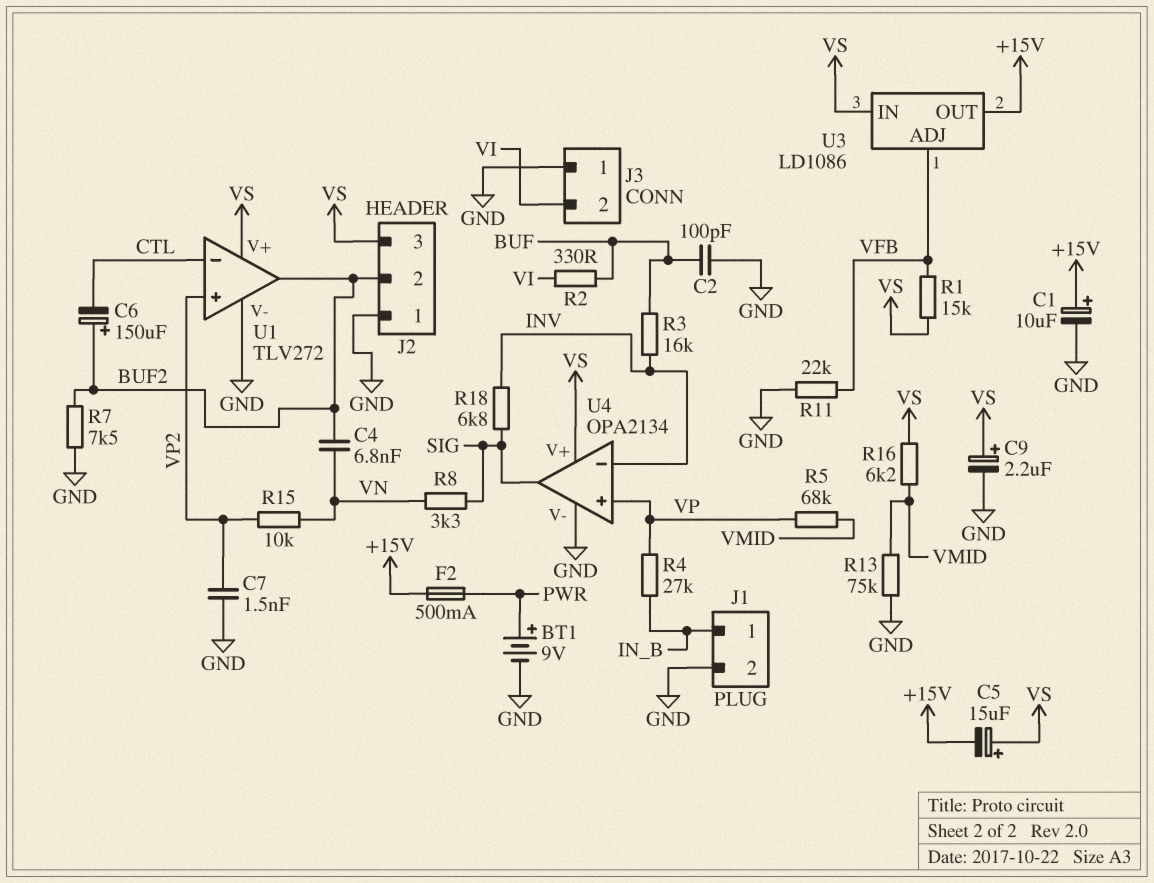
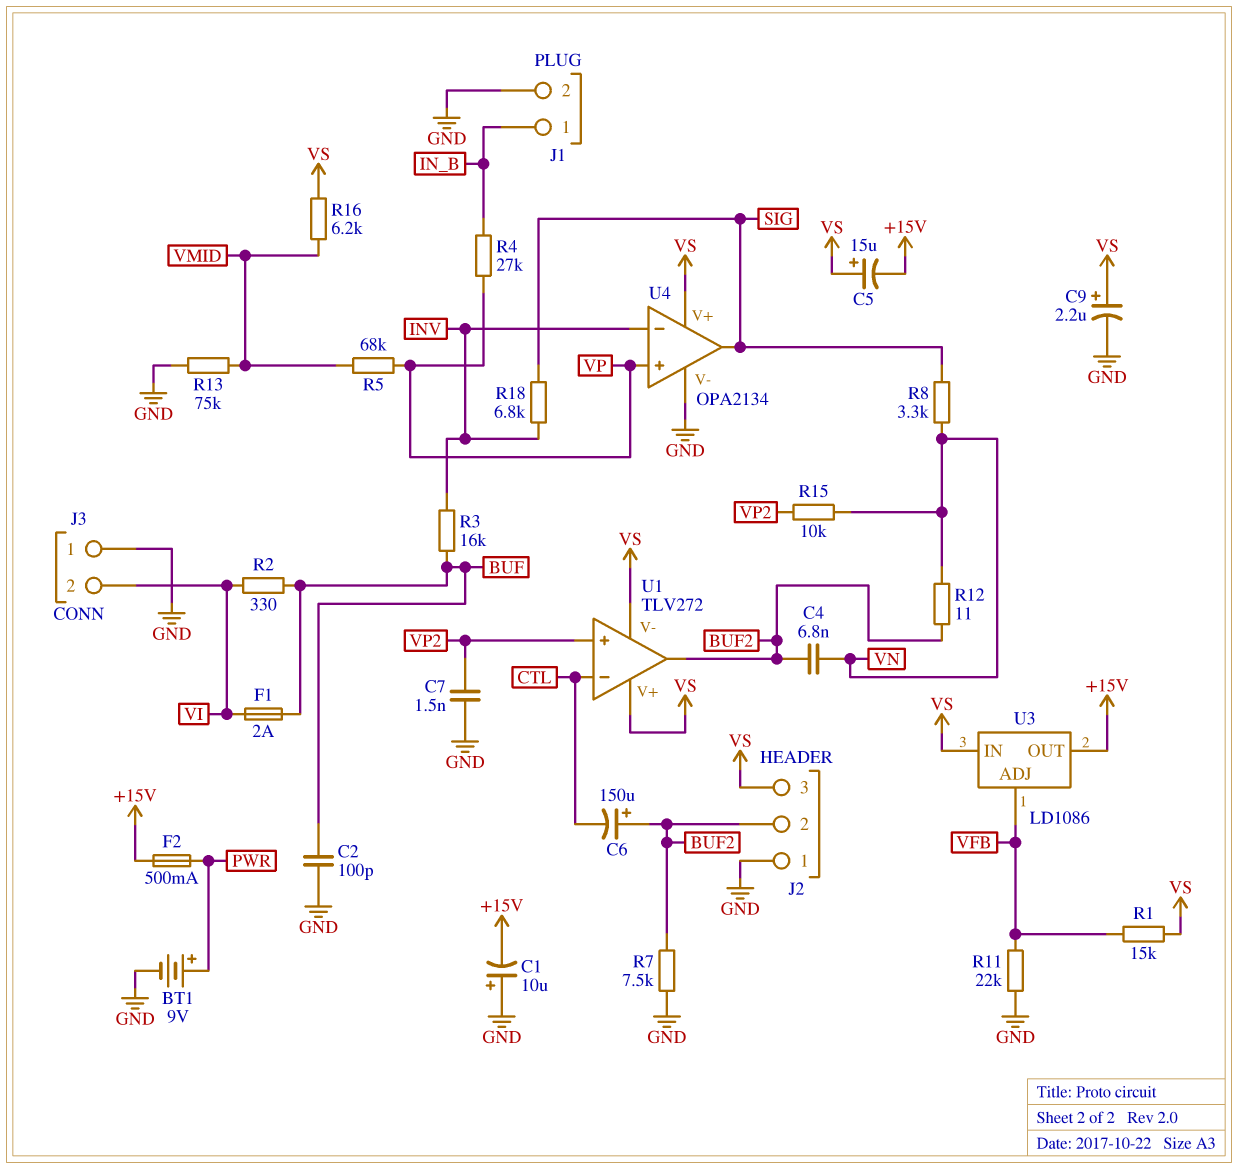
C1: 10uF (plus +15V, minus GND) -> 10uF (plus GND, minus +15V)
F1: none -> 2A (BUF, VI)
R12: none -> 11 (BUF2, VN)
U1 pin V-: GND -> VS

